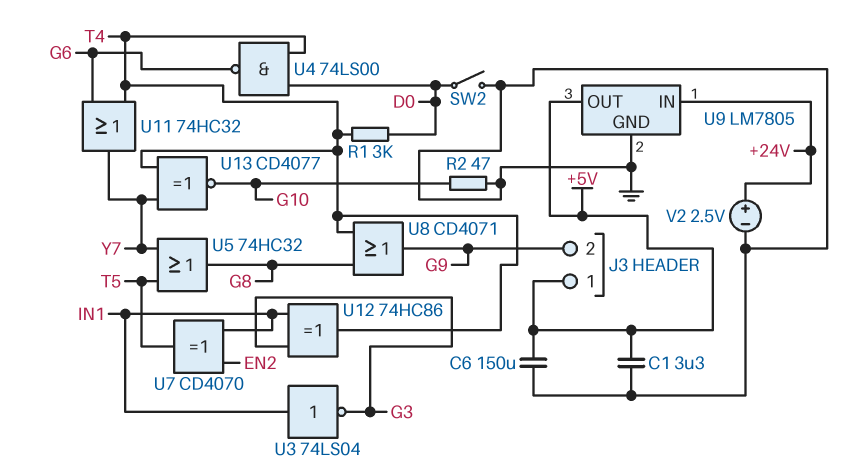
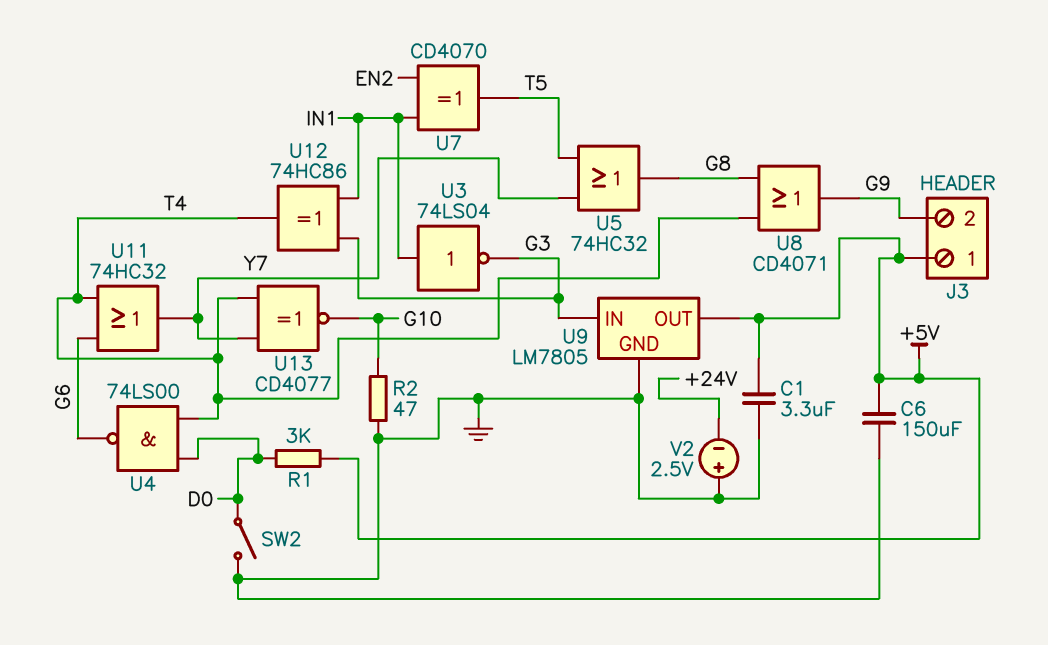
R1: 3k (D0, T4) -> 3k (+5V, D0)
U9 pin IN: +24V -> G3
V2: 2.5V (plus +24V, minus GND) -> 2.5V (plus GND, minus +24V)

